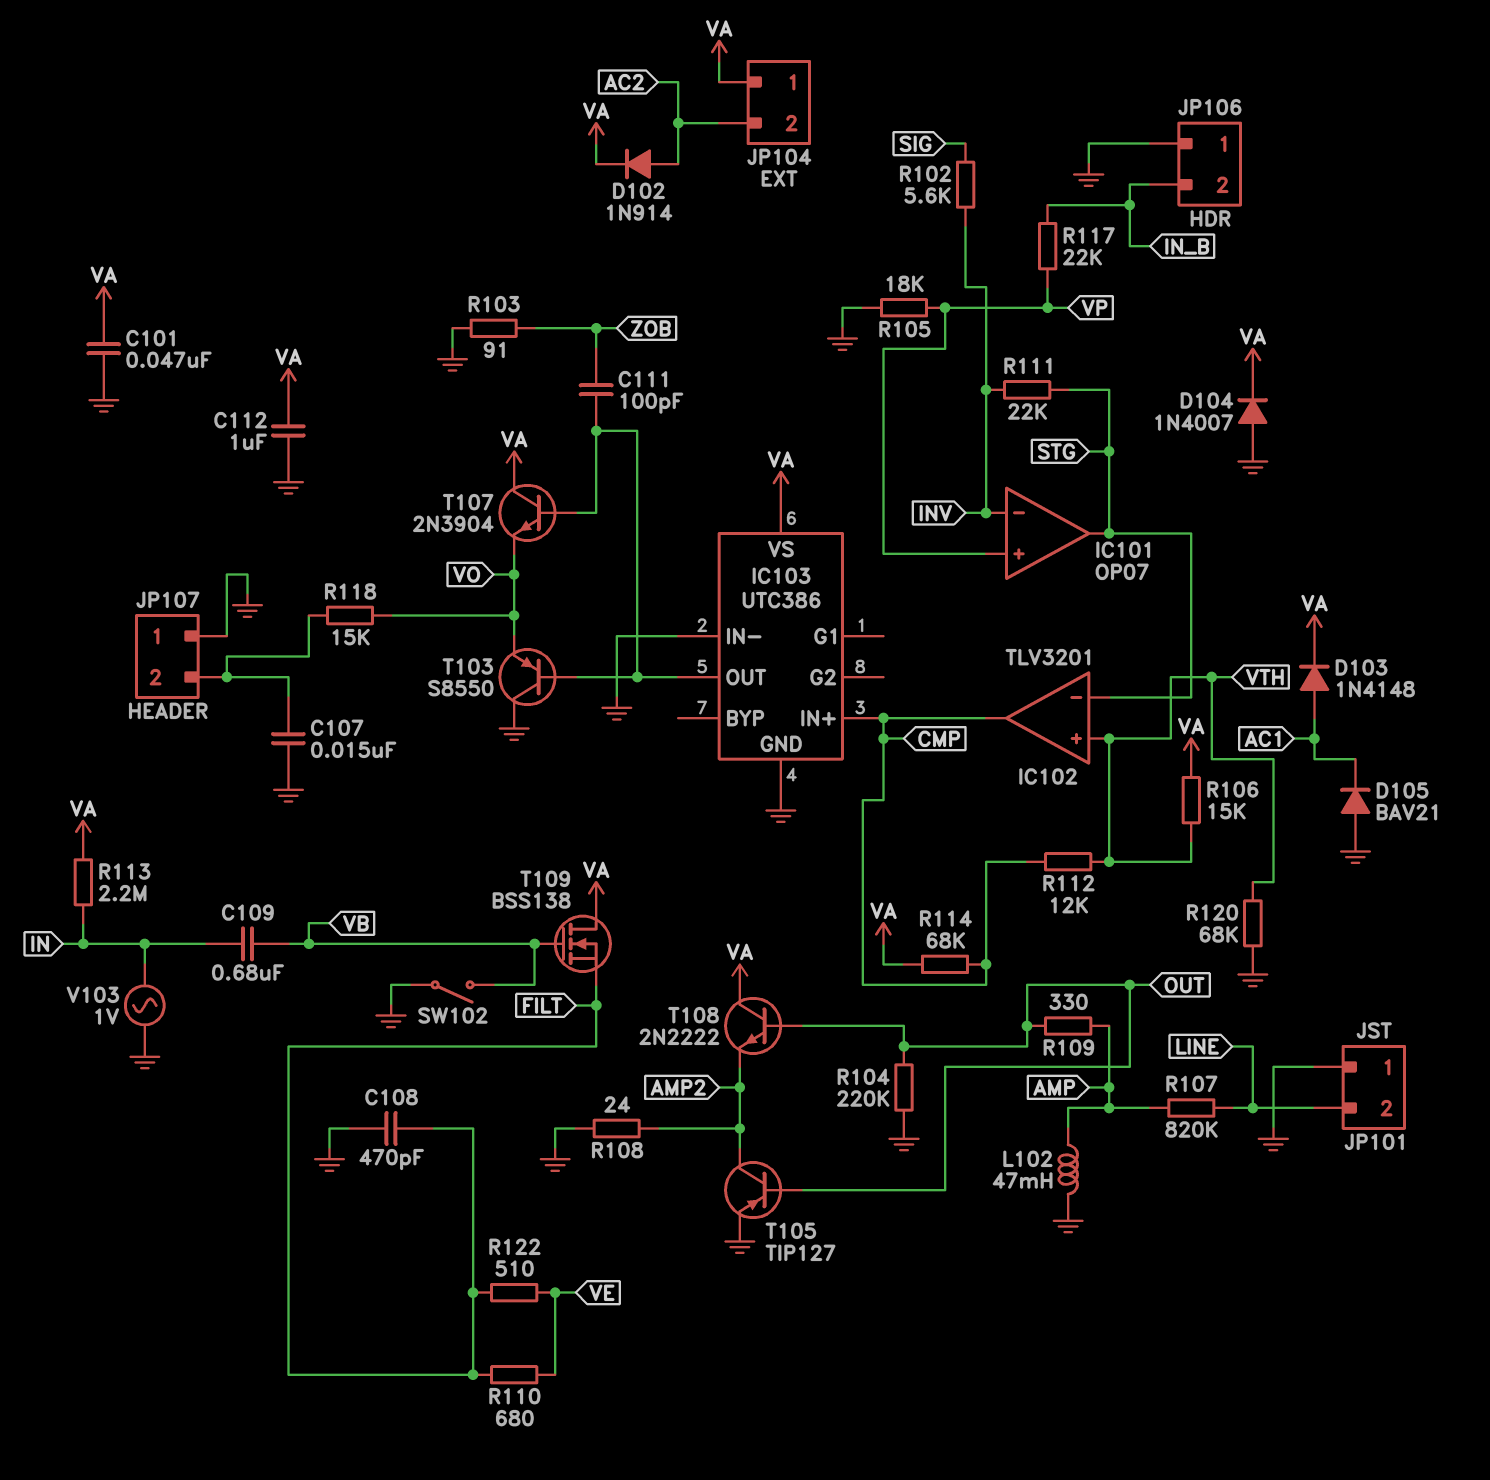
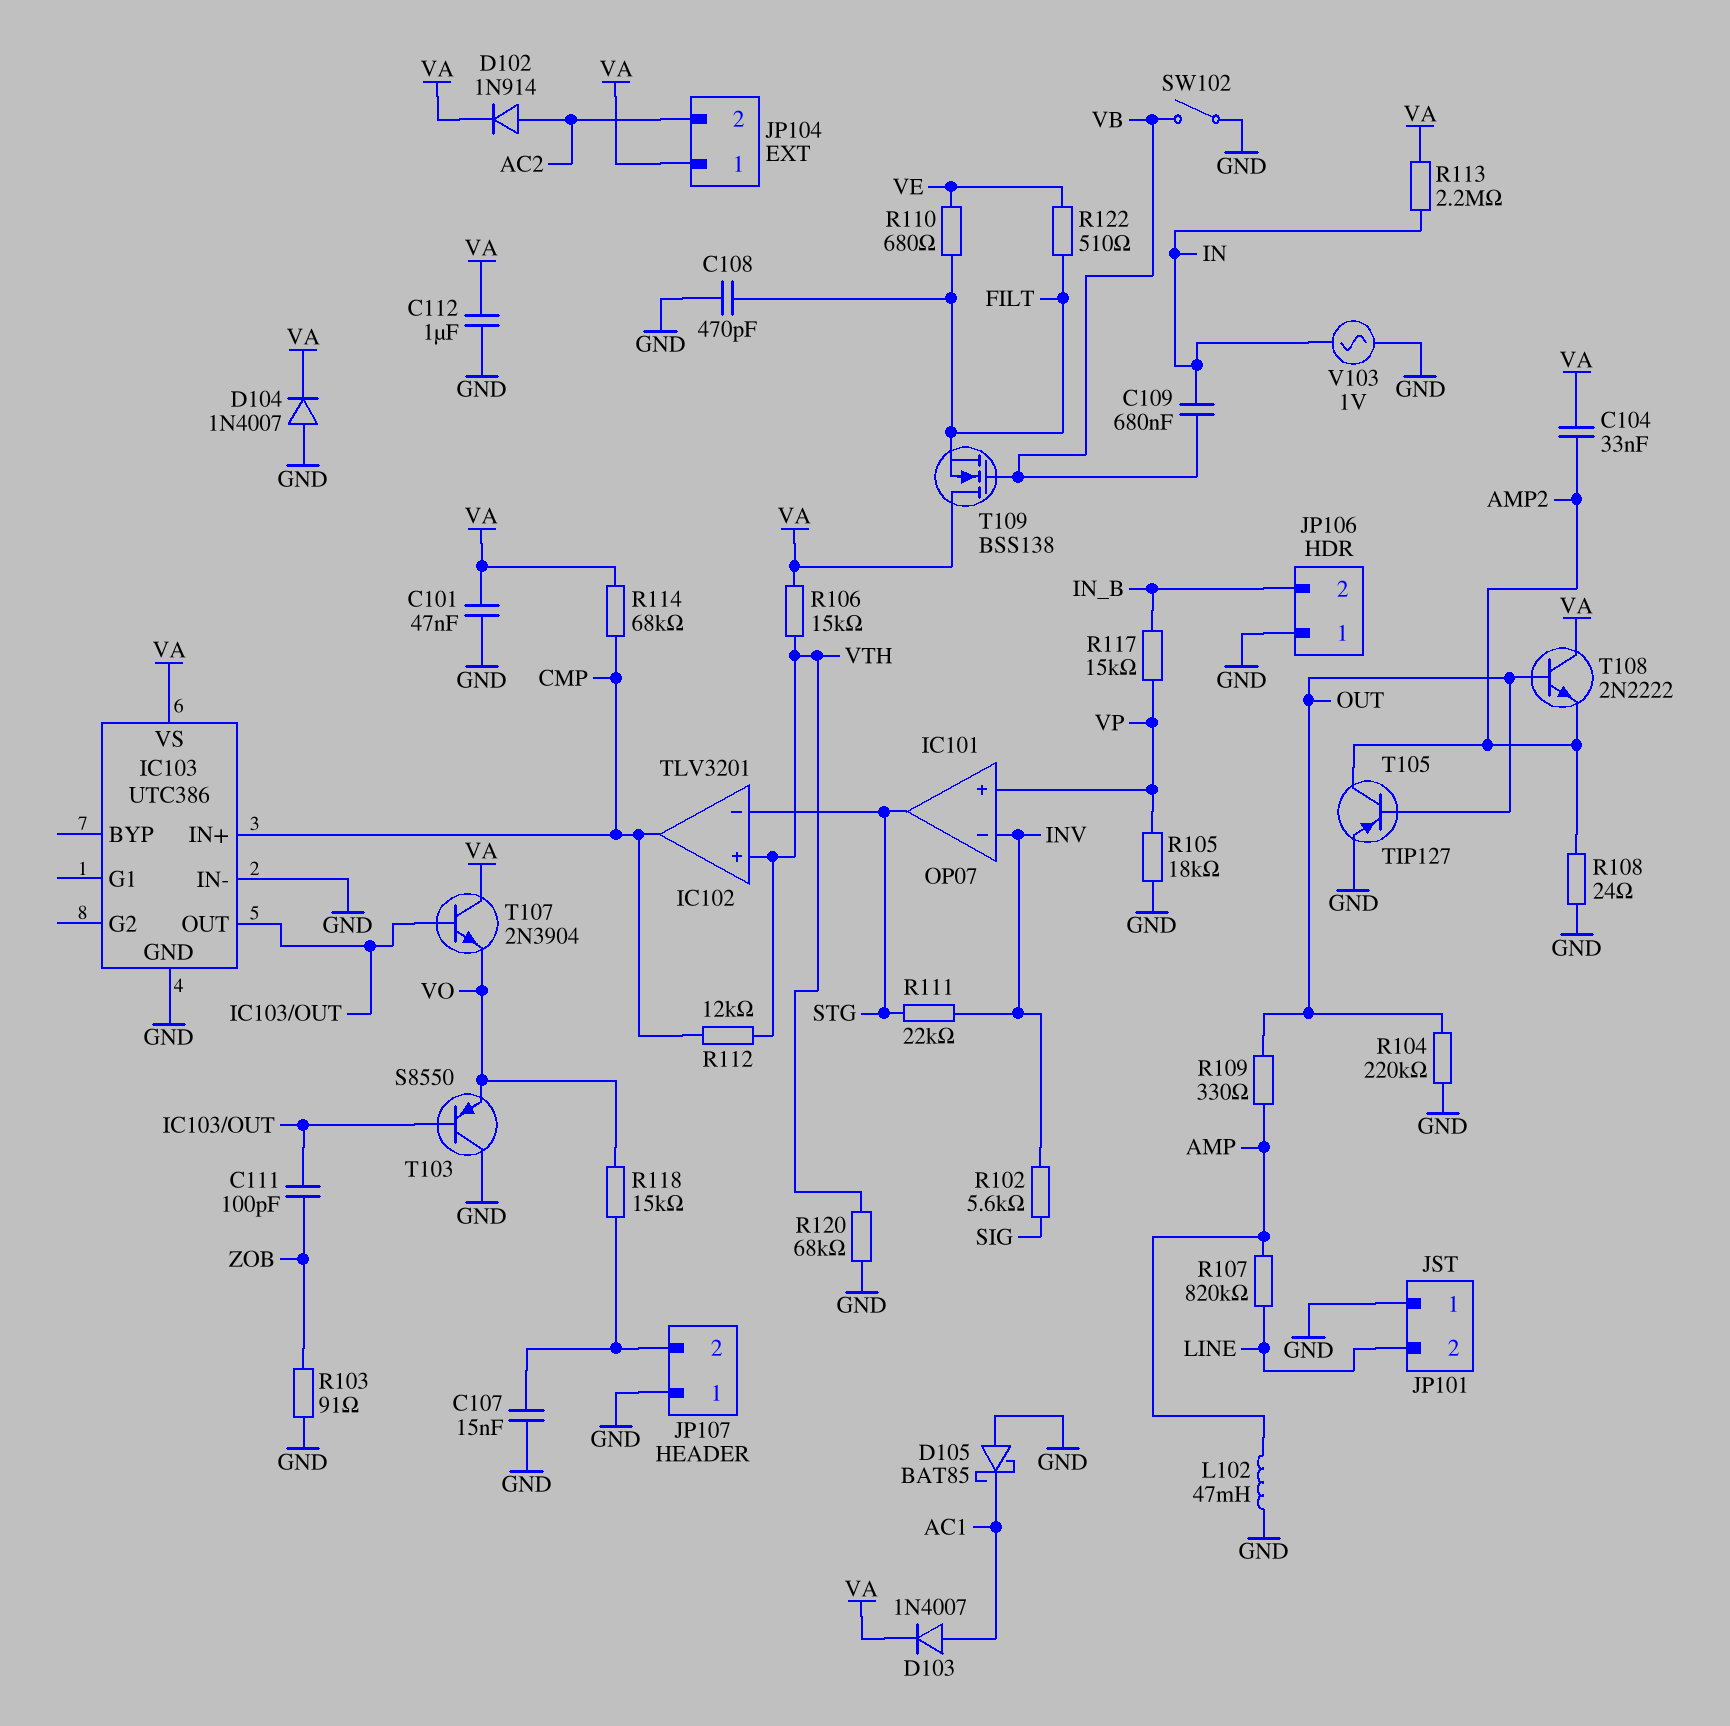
C104: none -> 33nF (AMP2, VA)
D103: diode 1N4148 (A AC1, K VA) -> diode 1N4007 (A AC1, K VA)
D105: diode BAV21 (A GND, K AC1) -> schottky BAT85 (A GND, K AC1)
R117: 22k (IN_B, VP) -> 15k (IN_B, VP)

